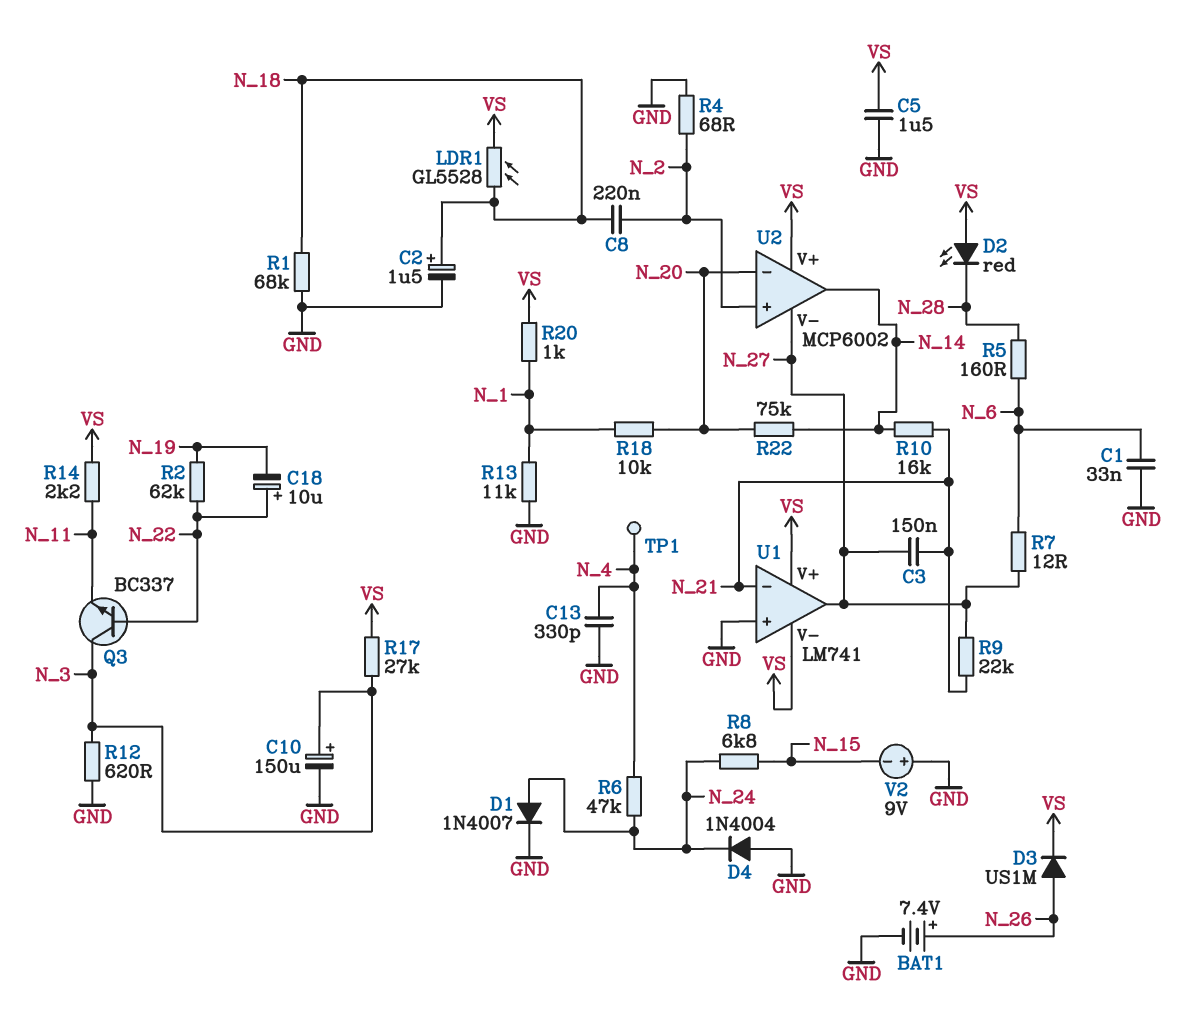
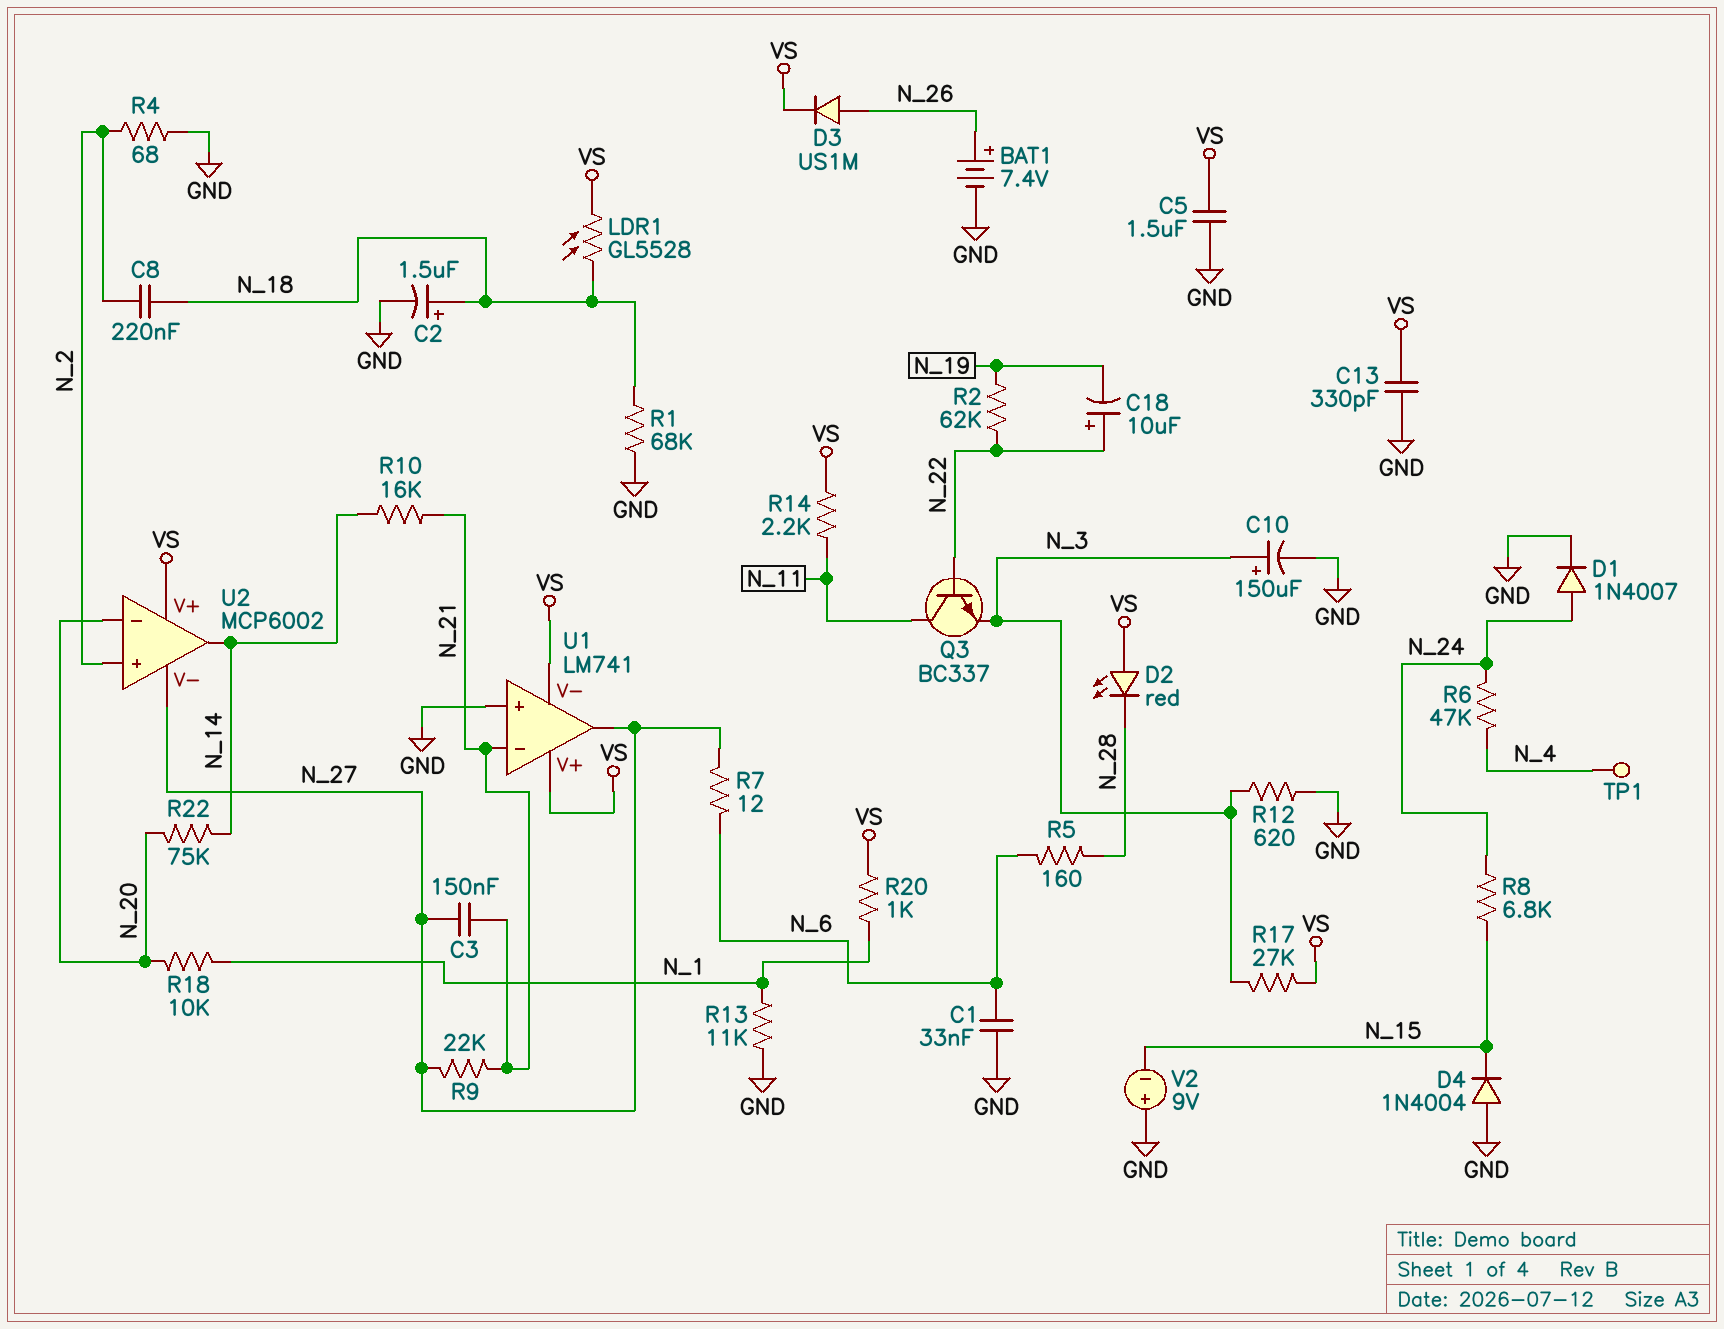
C13: 330pF (GND, N_4) -> 330pF (GND, VS)
D4: diode 1N4004 (A GND, K N_24) -> diode 1N4004 (A GND, K N_15)
Q3: NPN BC337 (B N_22, C N_3, E N_11) -> NPN BC337 (B N_22, C N_11, E N_3)

